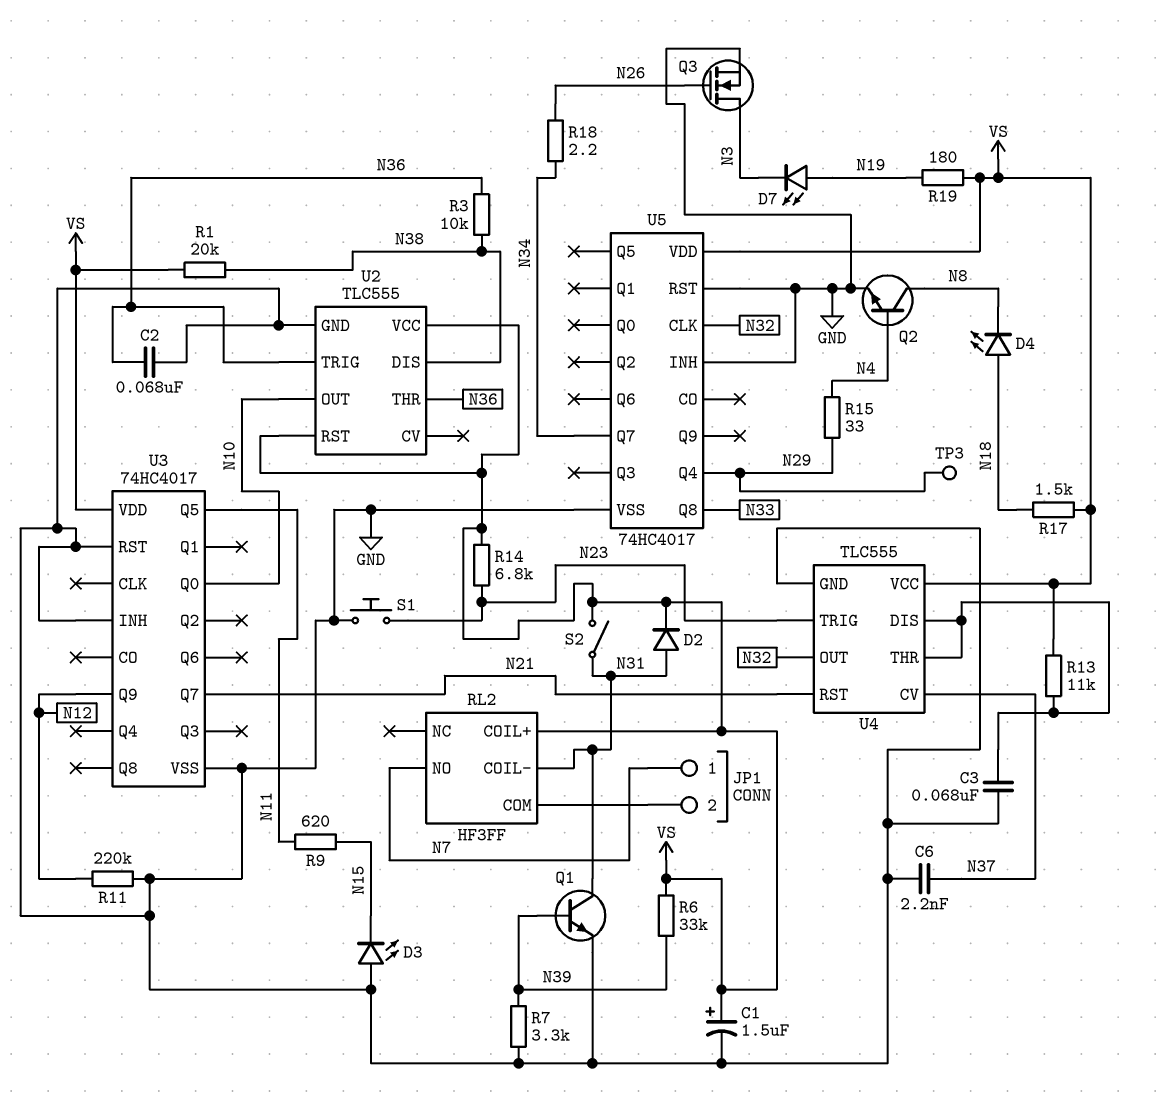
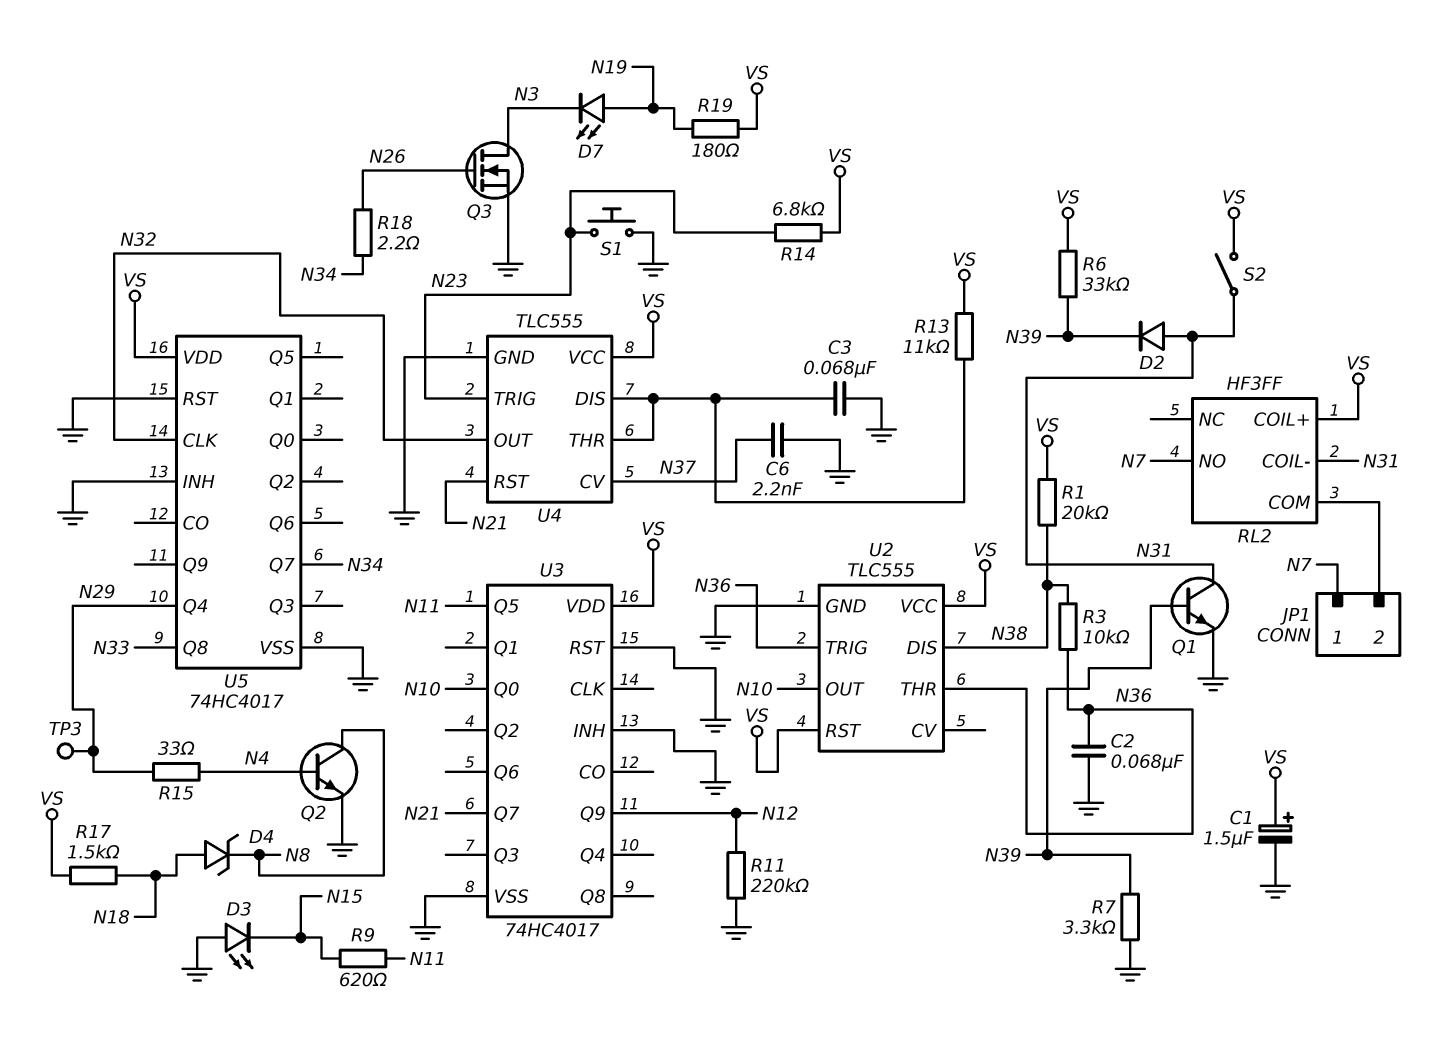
D2: diode (A N31, K VS) -> diode (A N31, K N39)
D4: LED (A N18, K N8) -> zener (A N18, K N8)

